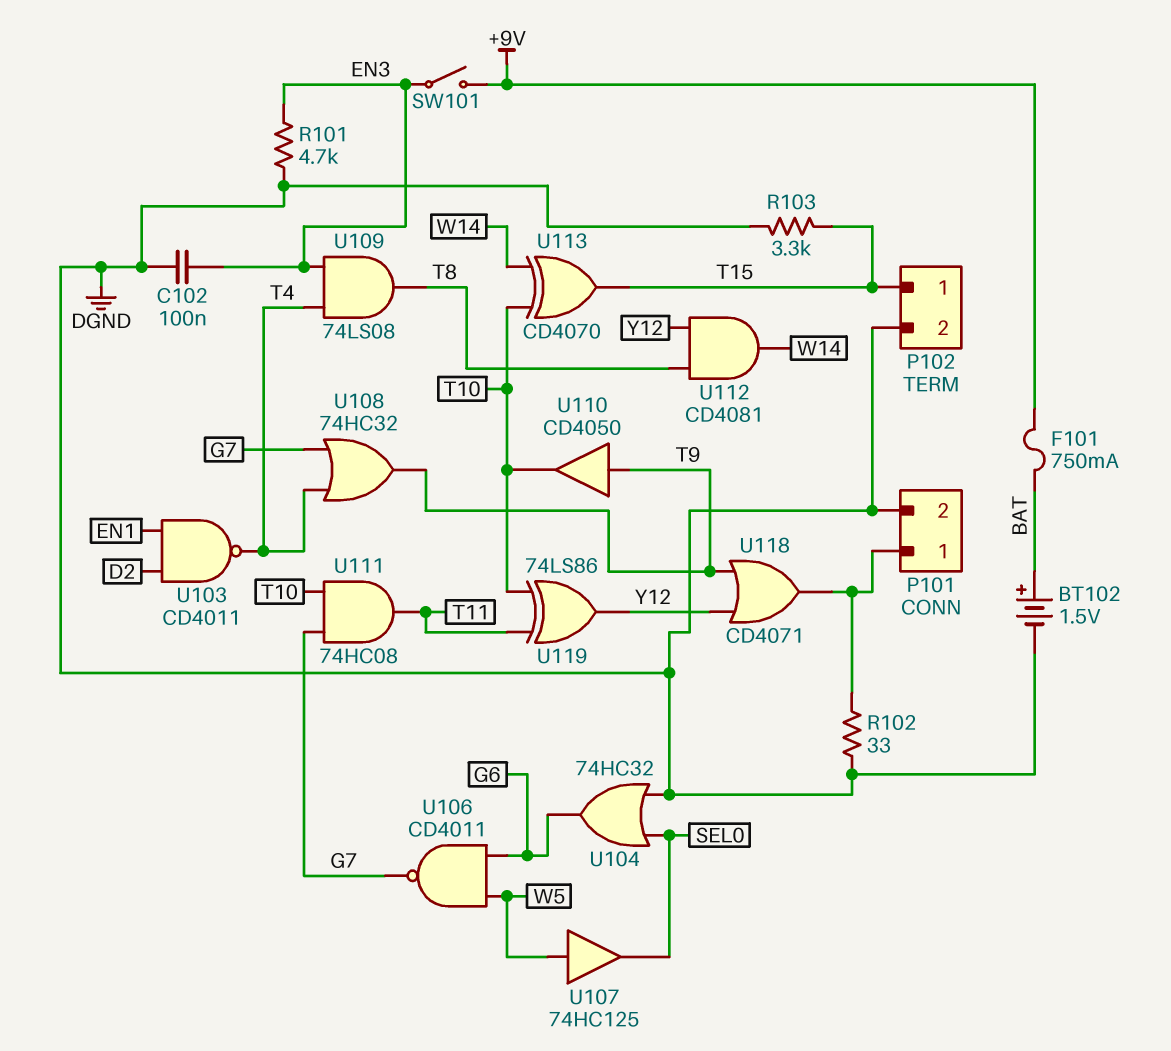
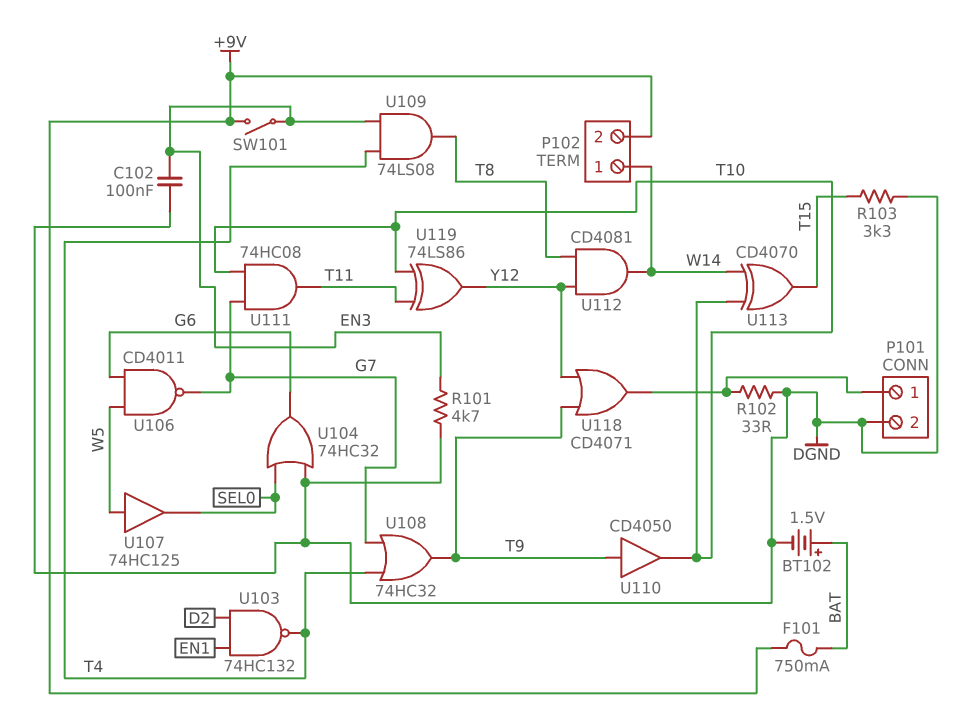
P102 pin 1: T15 -> W14
P102 pin 2: DGND -> +9V
U103: NAND CD4011 (in D2, in EN1, out T4) -> NAND 74HC132 (in D2, in EN1, out T4)

